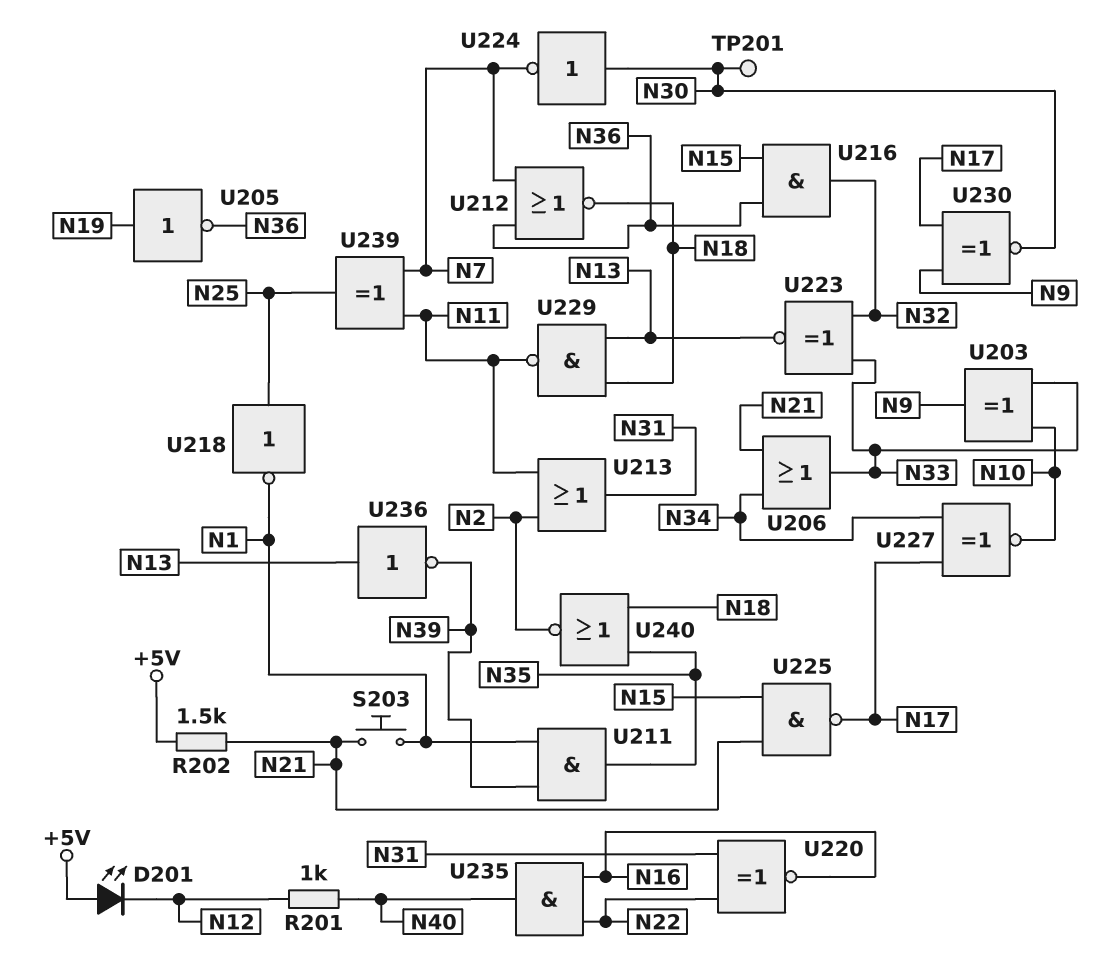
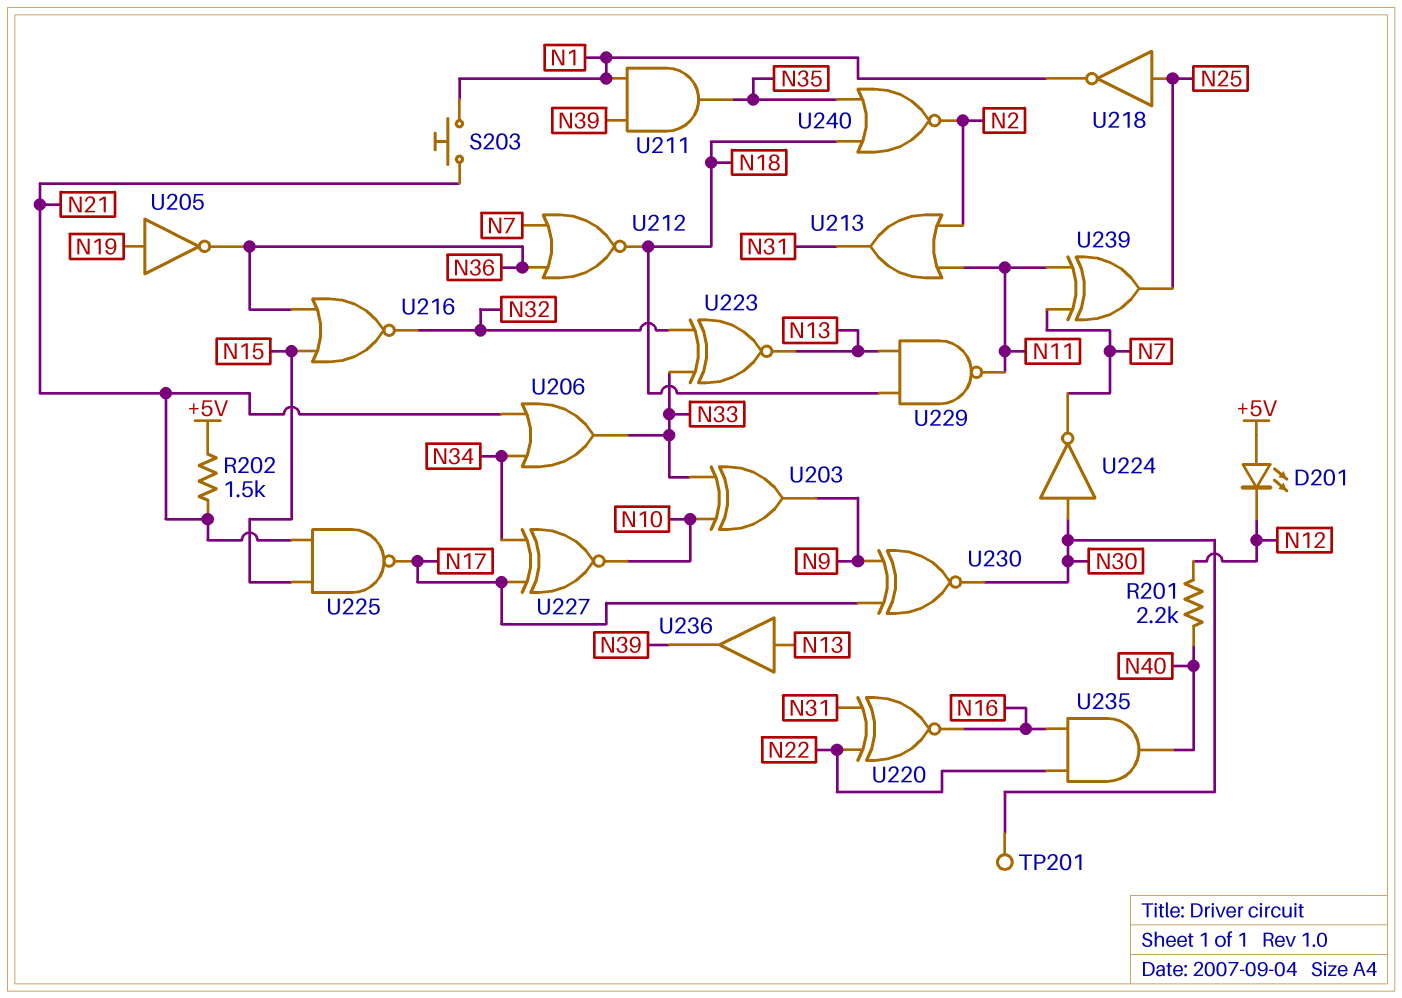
R201: 1k (N12, N40) -> 2.2k (N12, N40)
U216: AND (in N15, in N36, out N32) -> NOR (in N15, in N36, out N32)
U236: NOT (in N13, out N39) -> buffer (in N13, out N39)

